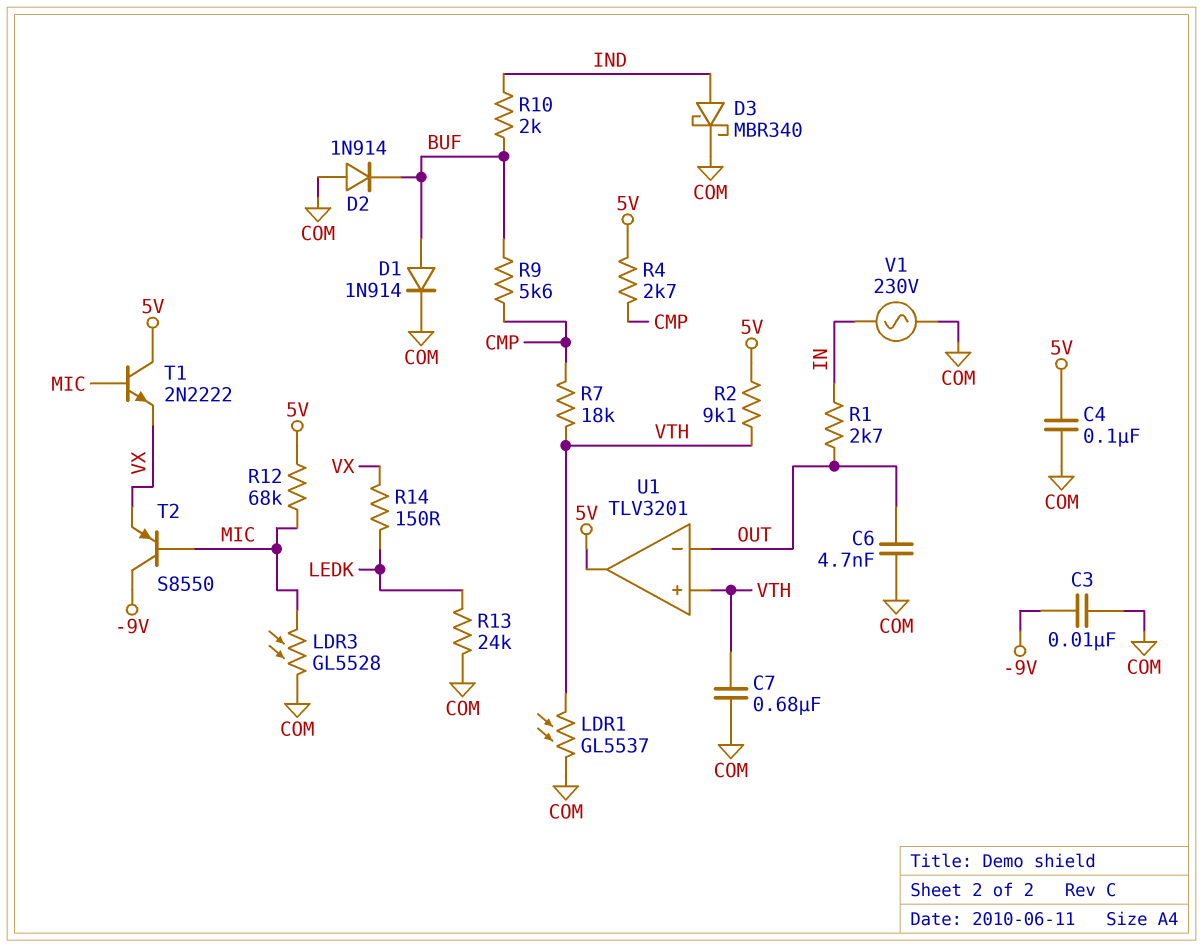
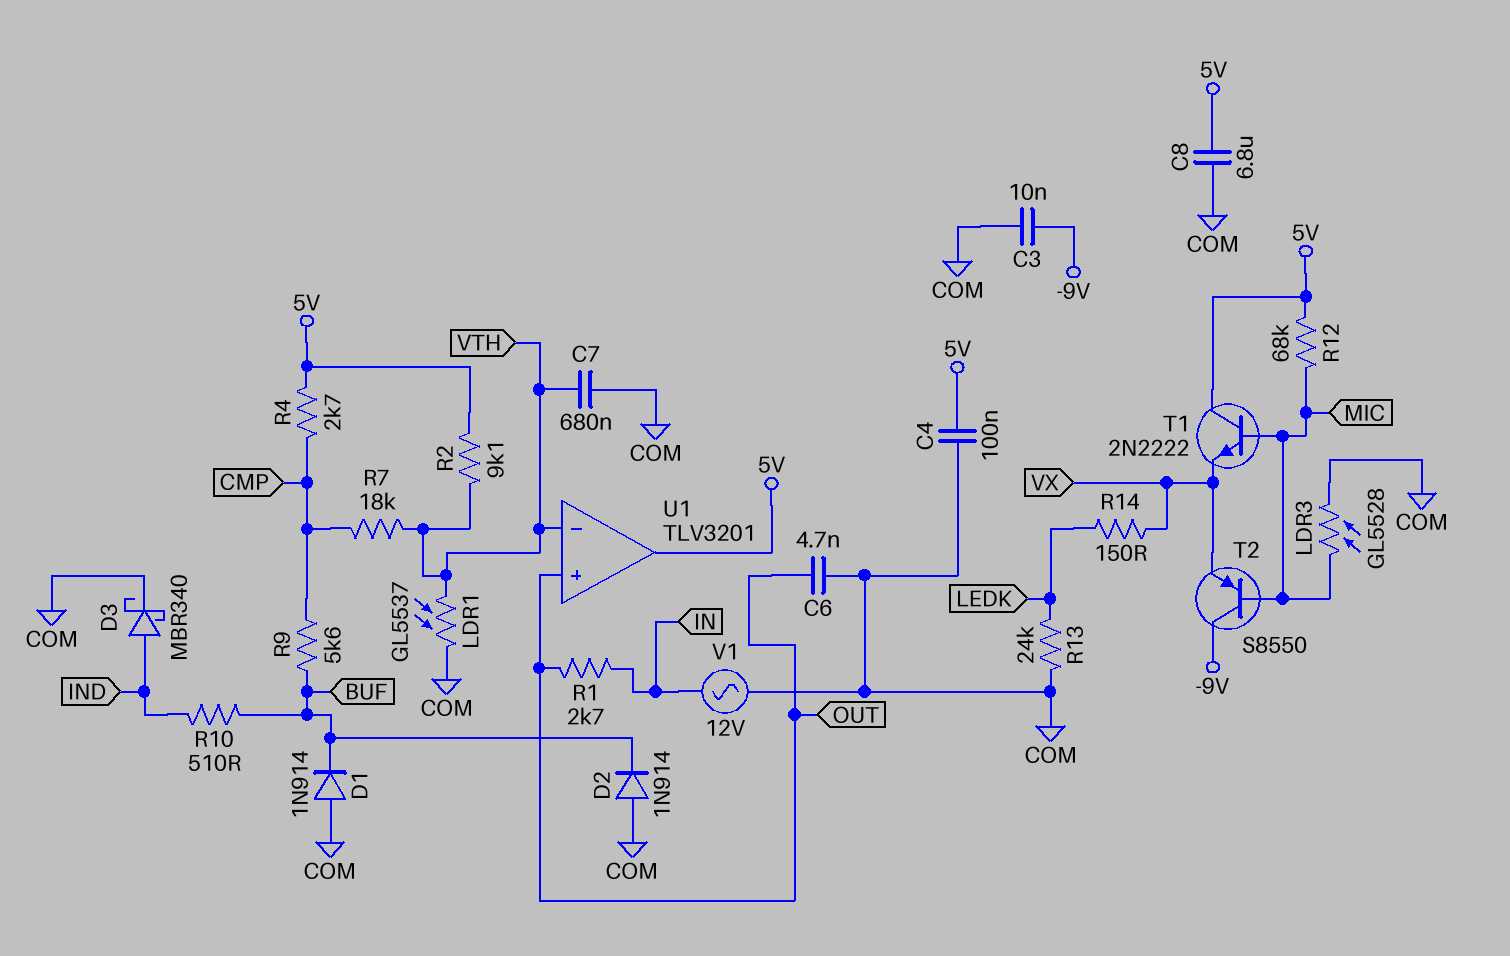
C8: none -> 6.8uF (5V, COM)
D1: diode 1N914 (A BUF, K COM) -> diode 1N914 (A COM, K BUF)
R10: 2k (BUF, IND) -> 510 (BUF, IND)
U1 pin in+: VTH -> OUT
U1 pin in-: OUT -> VTH
V1: AC 230V (COM, IN) -> AC 12V (COM, IN)

